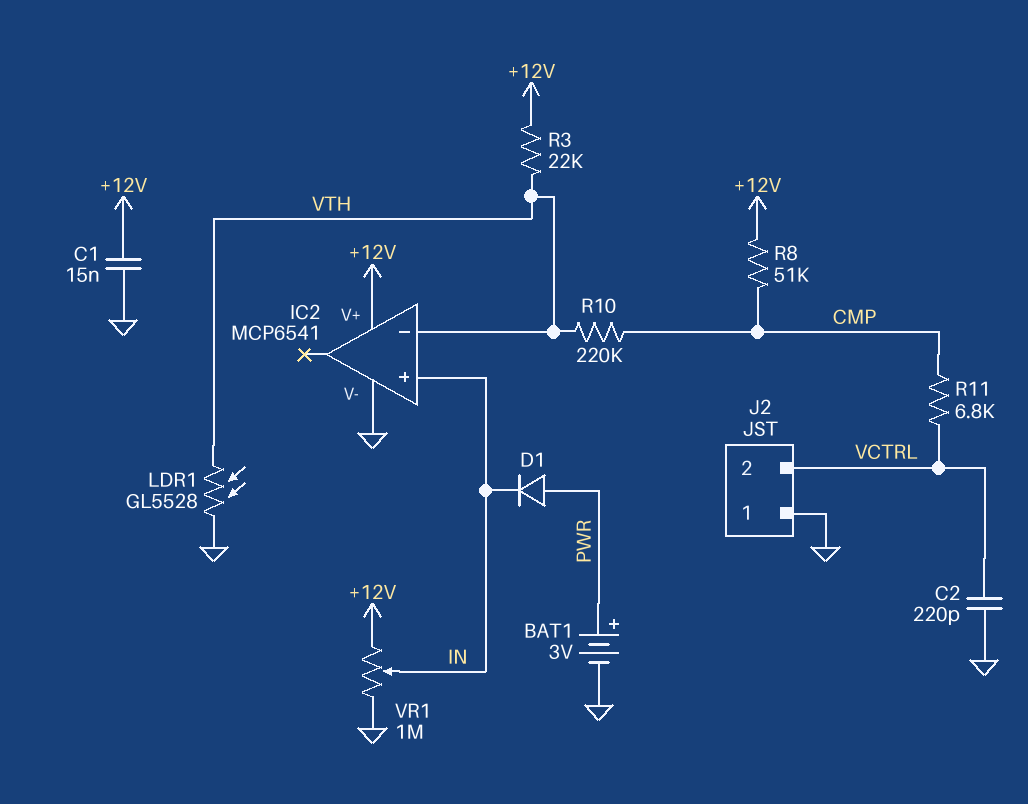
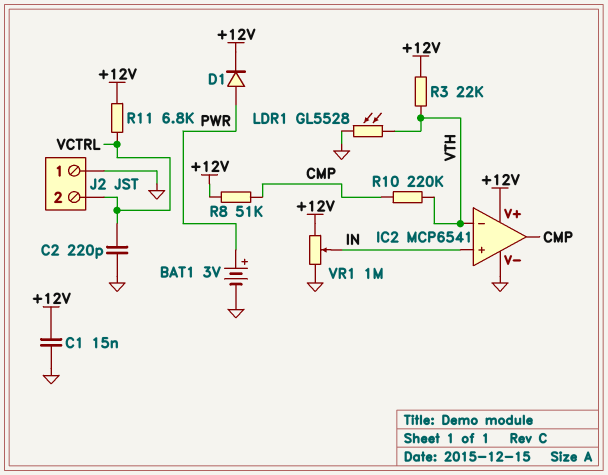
D1: diode (A PWR, K IN) -> diode (A PWR, K +12V)
IC2 pin out: none -> CMP
R11: 6.8k (CMP, VCTRL) -> 6.8k (+12V, VCTRL)

